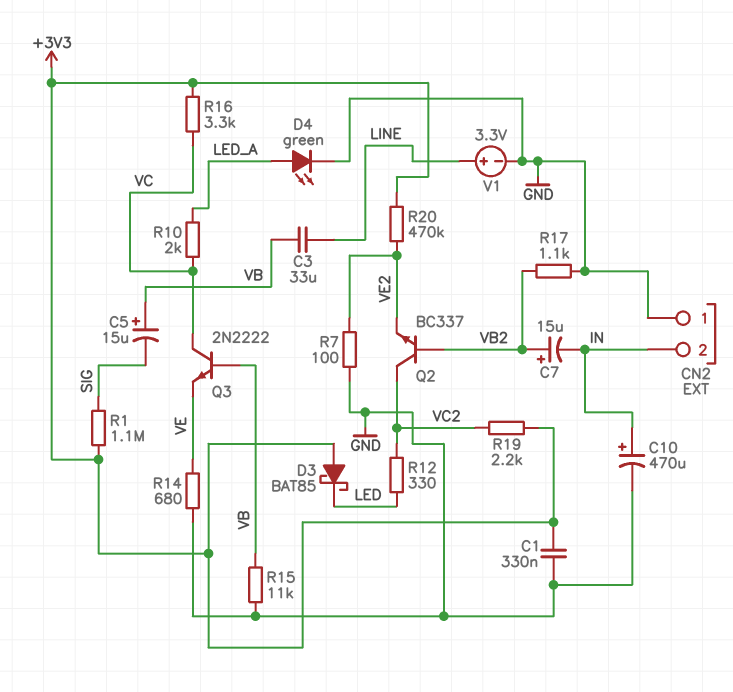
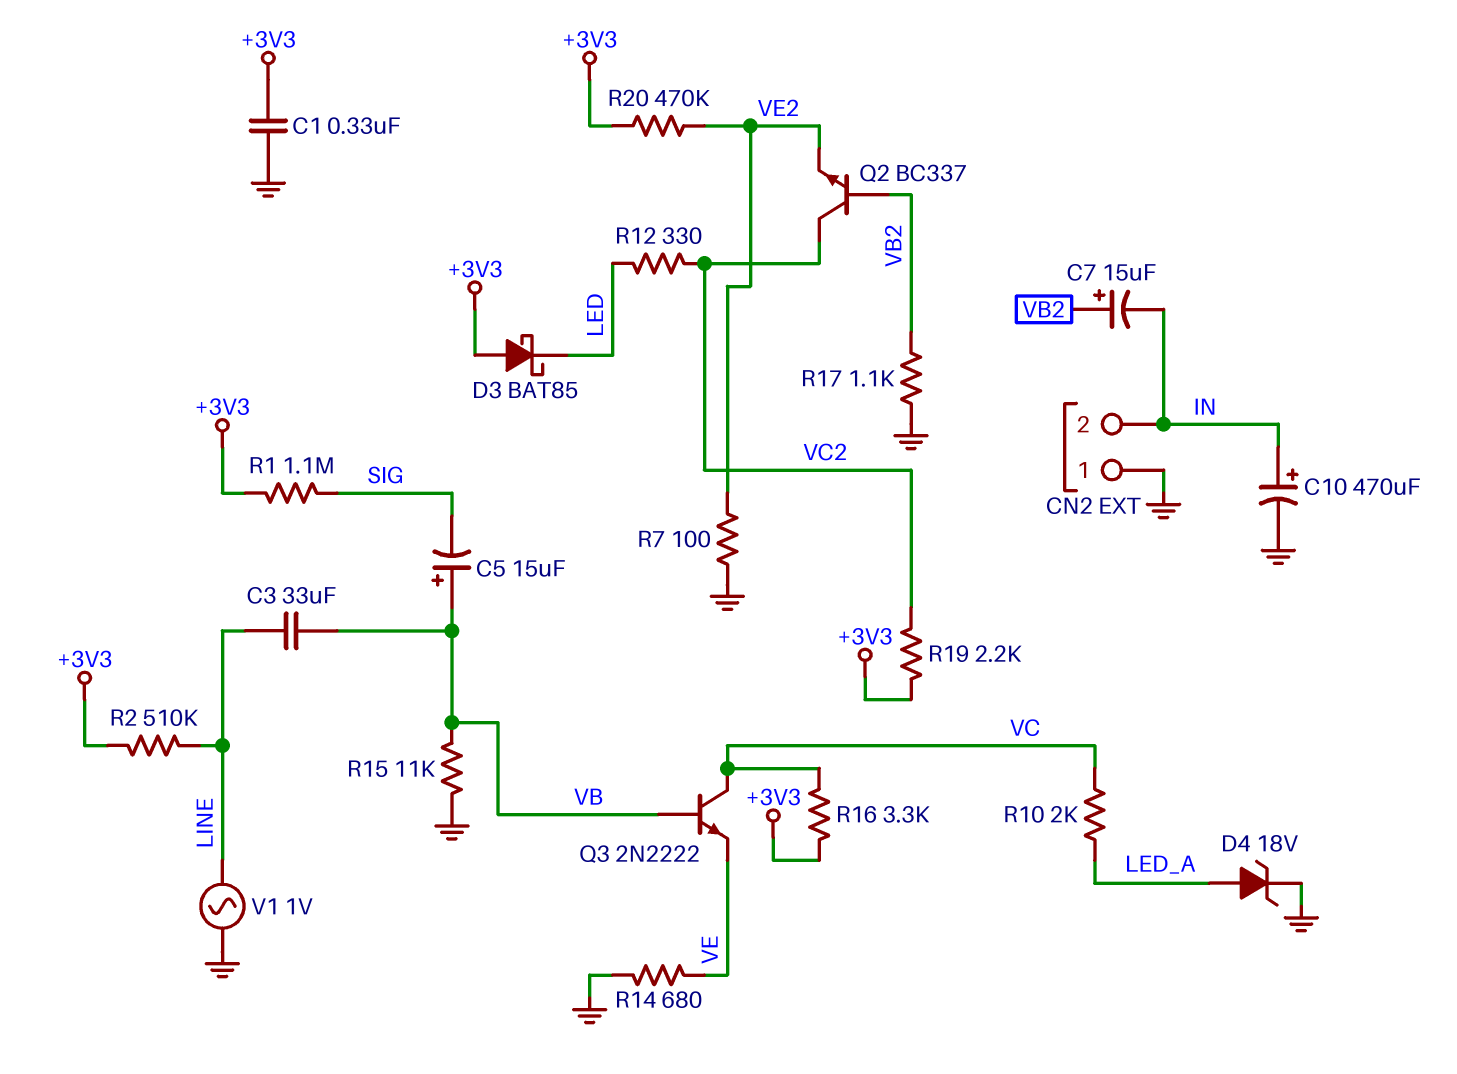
D4: LED green (A LED_A, K GND) -> zener 18V (A LED_A, K GND)
R2: none -> 510k (+3V3, LINE)
V1: 3.3V (plus LINE, minus GND) -> AC 1V (GND, LINE)

